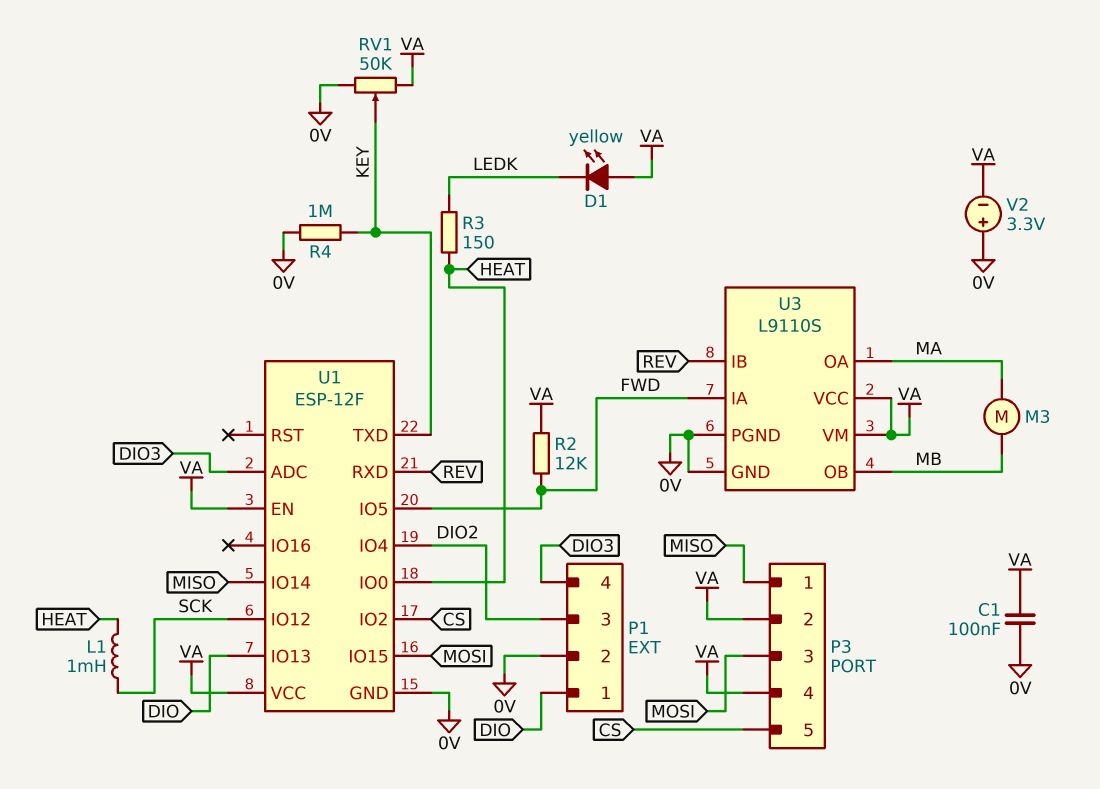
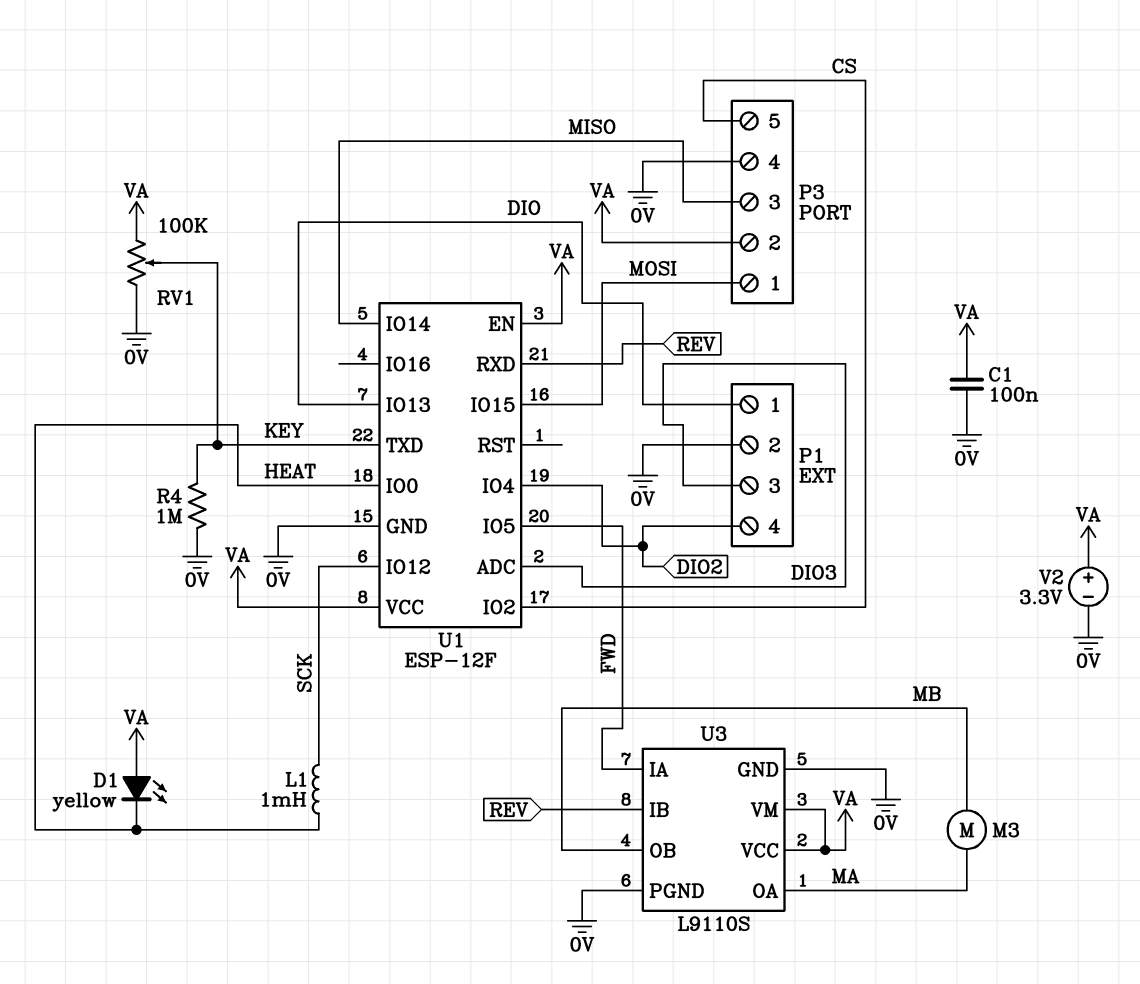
D1: LED yellow (A VA, K LEDK) -> LED yellow (A VA, K HEAT)
P1 pin 3: DIO2 -> DIO3
P1 pin 4: DIO3 -> DIO2
P3 pin 1: MISO -> MOSI
P3 pin 3: MOSI -> MISO
P3 pin 4: VA -> 0V
R2: 12k (FWD, VA) -> none
R3: 150 (HEAT, LEDK) -> none
RV1: 50k (0V, VA, wiper KEY) -> 100k (0V, VA, wiper KEY)
V2: 3.3V (plus 0V, minus VA) -> 3.3V (plus VA, minus 0V)

